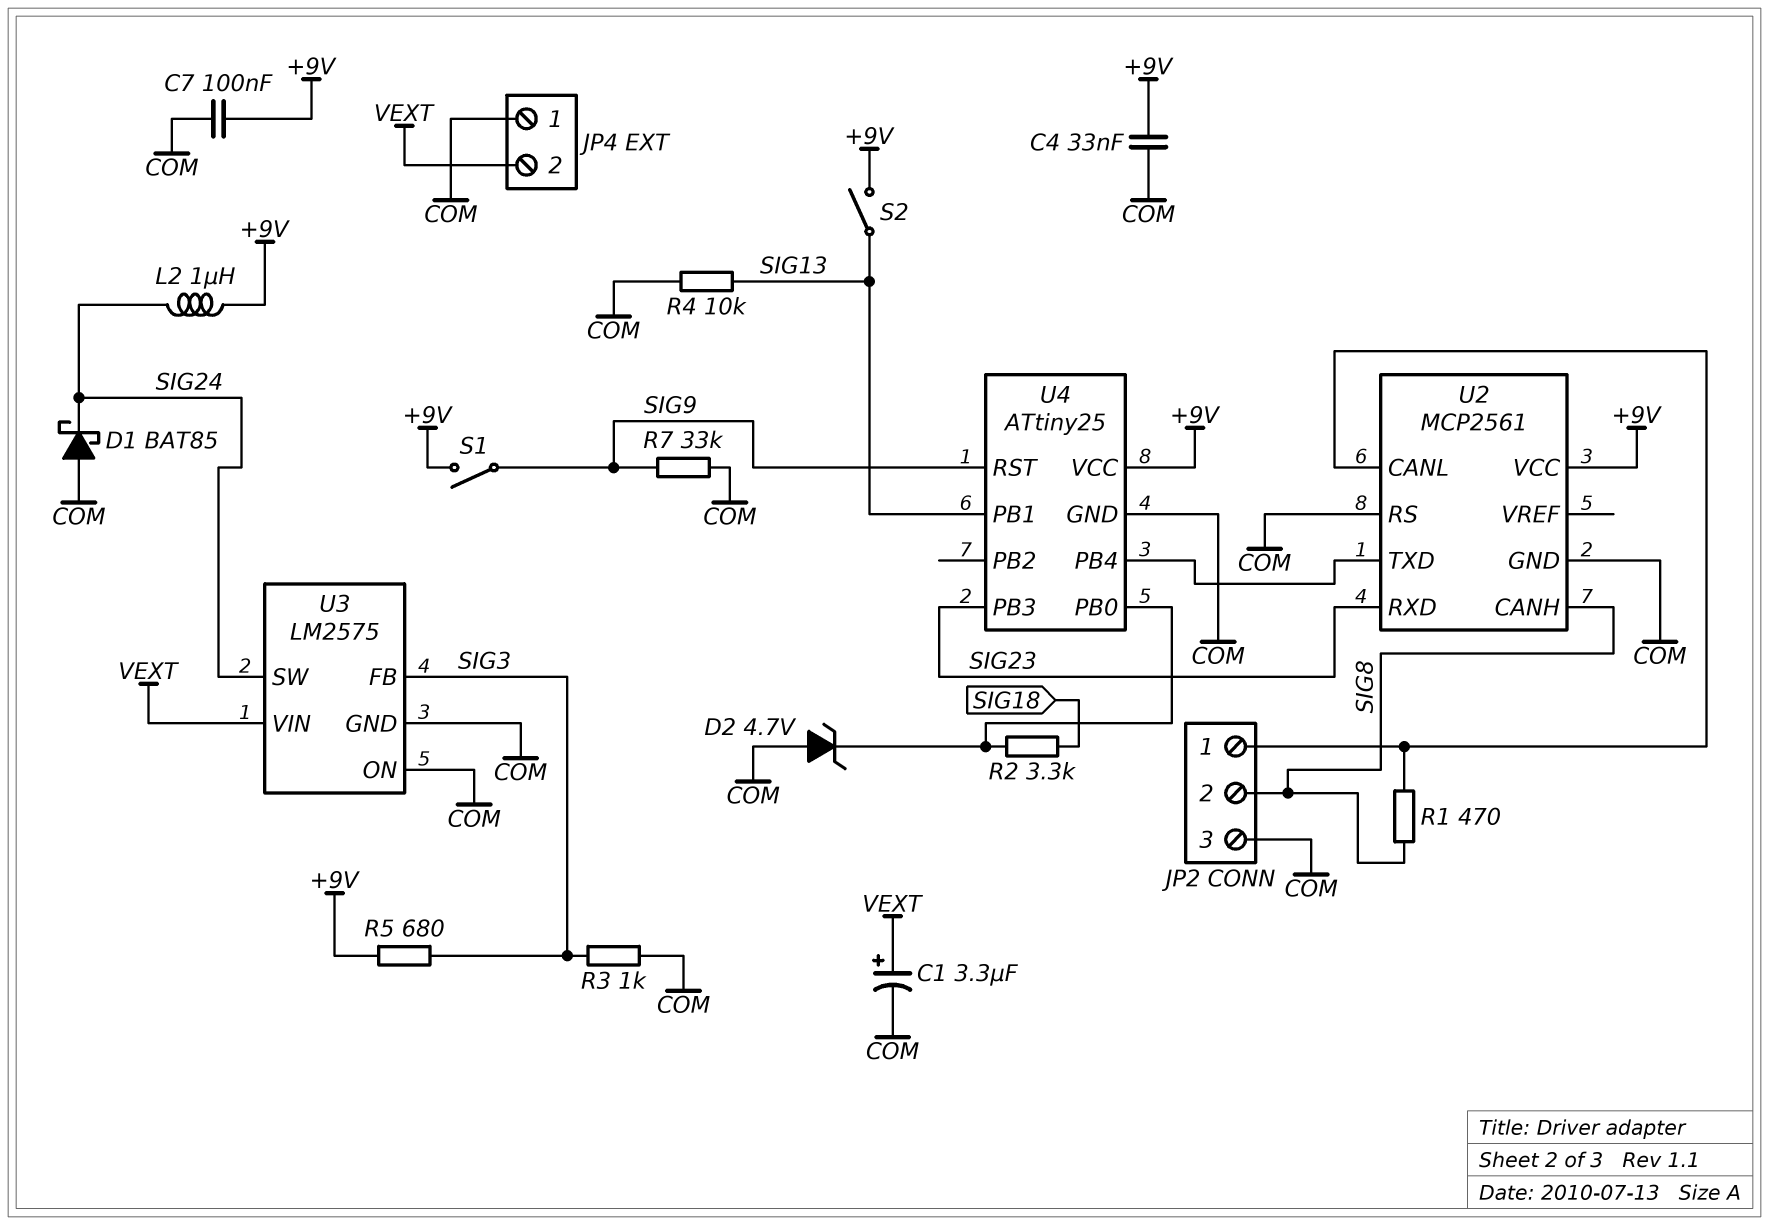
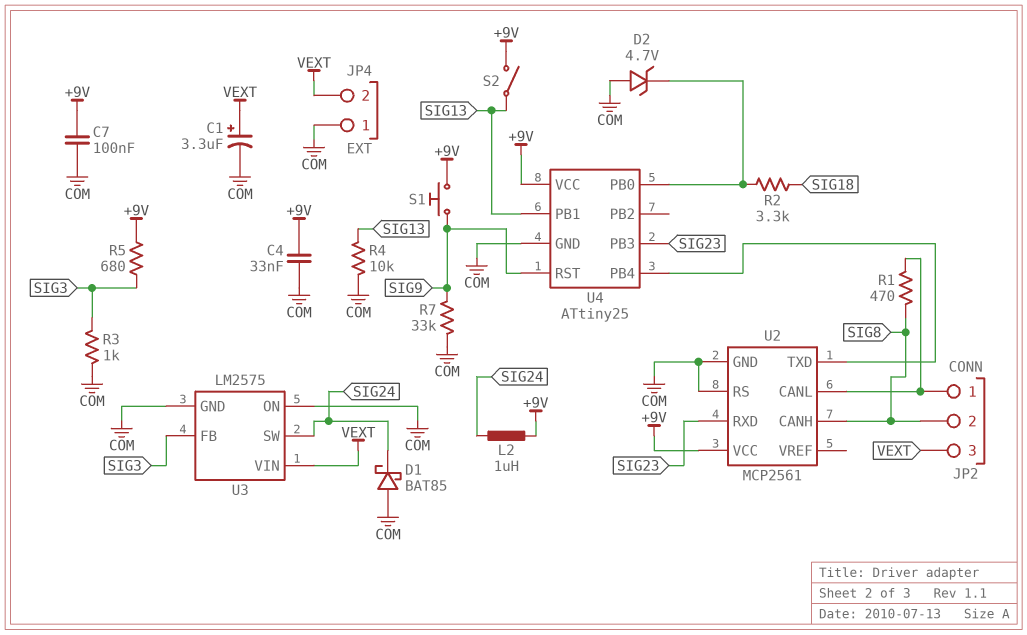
JP2 pin 3: COM -> VEXT
S1: switch (+9V, SIG9) -> button (+9V, SIG9)

